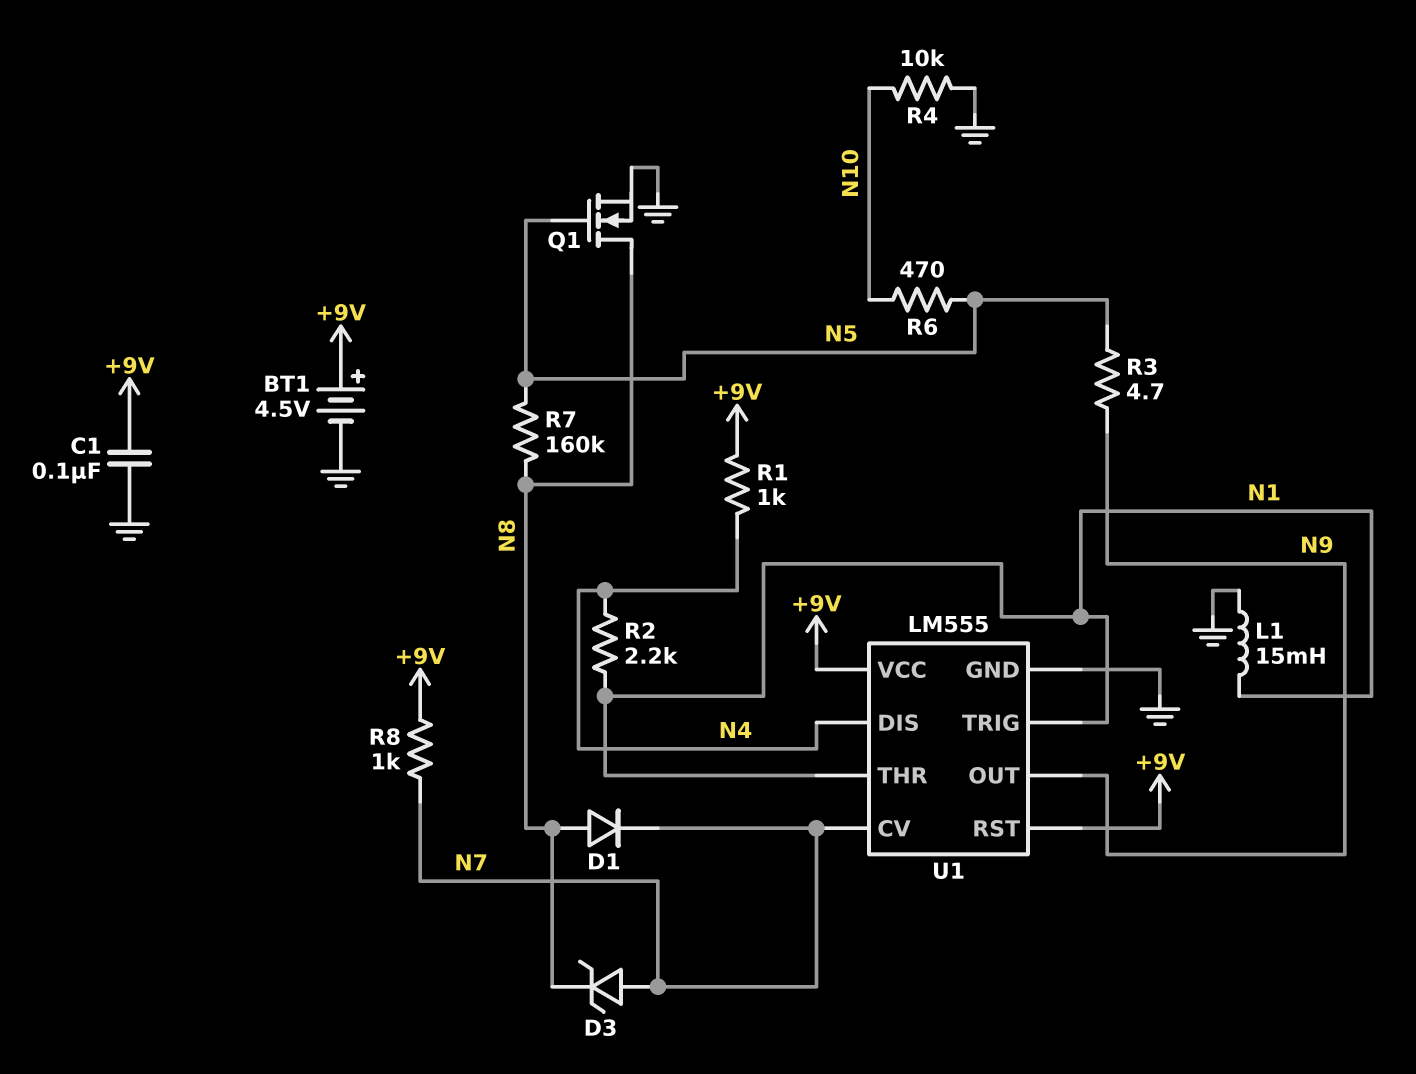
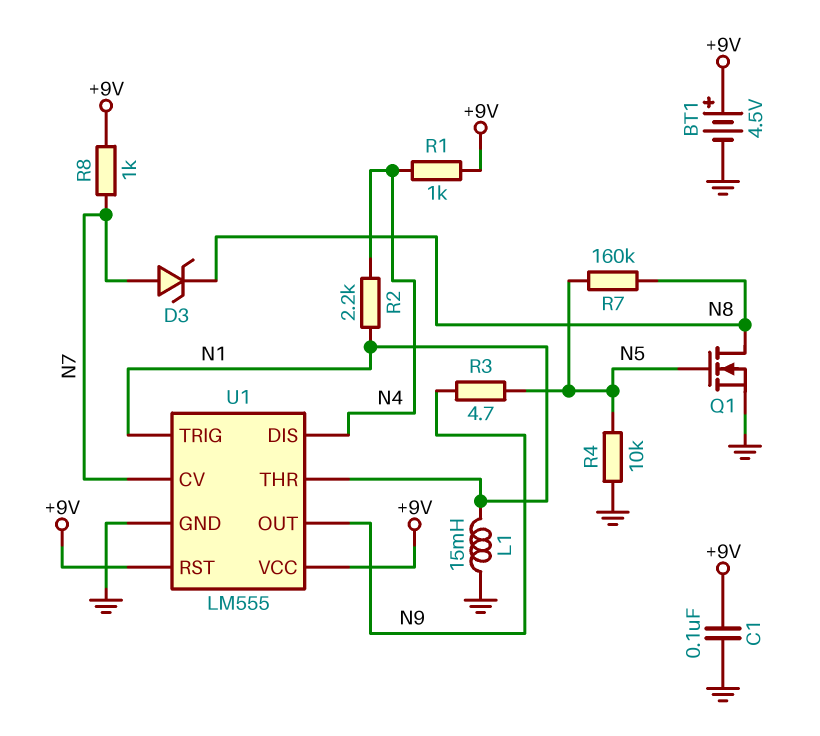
D1: diode (A N8, K N7) -> none
R4: 10k (GND, N10) -> 10k (GND, N5)
R6: 470 (N5, N10) -> none

